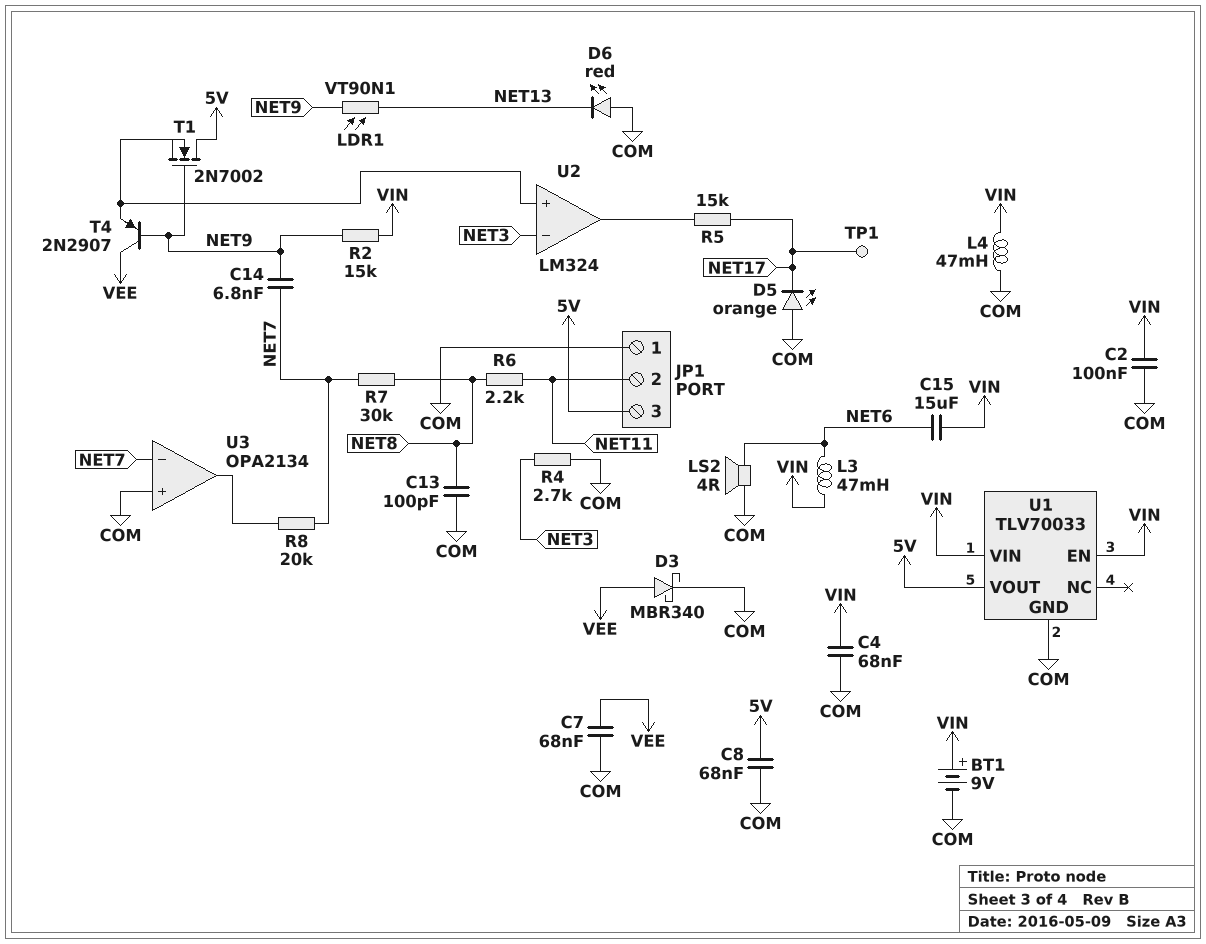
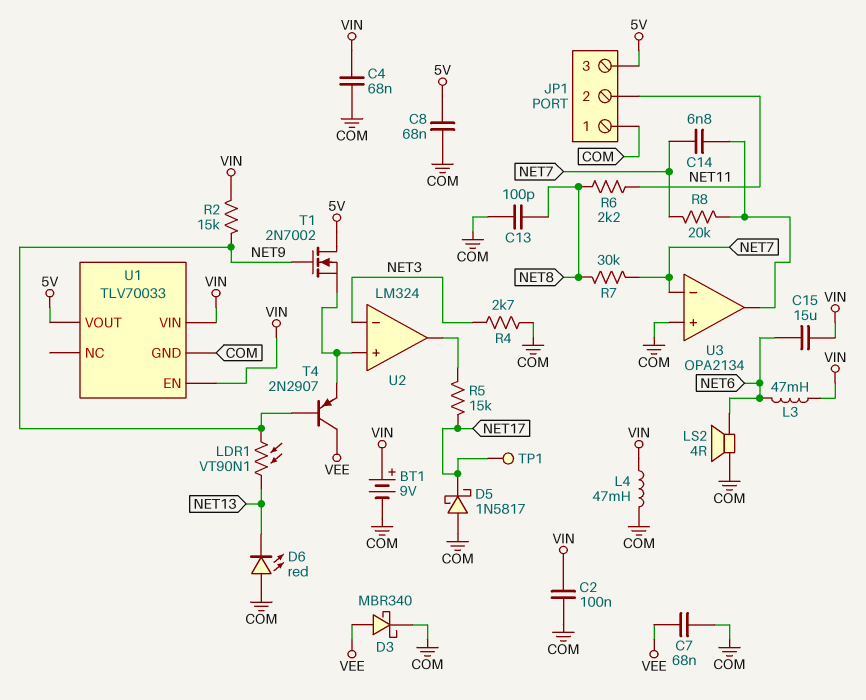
C14: 6.8nF (NET7, NET9) -> 6.8nF (NET7, U3/out)
D5: LED orange (A COM, K NET17) -> schottky 1N5817 (A COM, K NET17)

